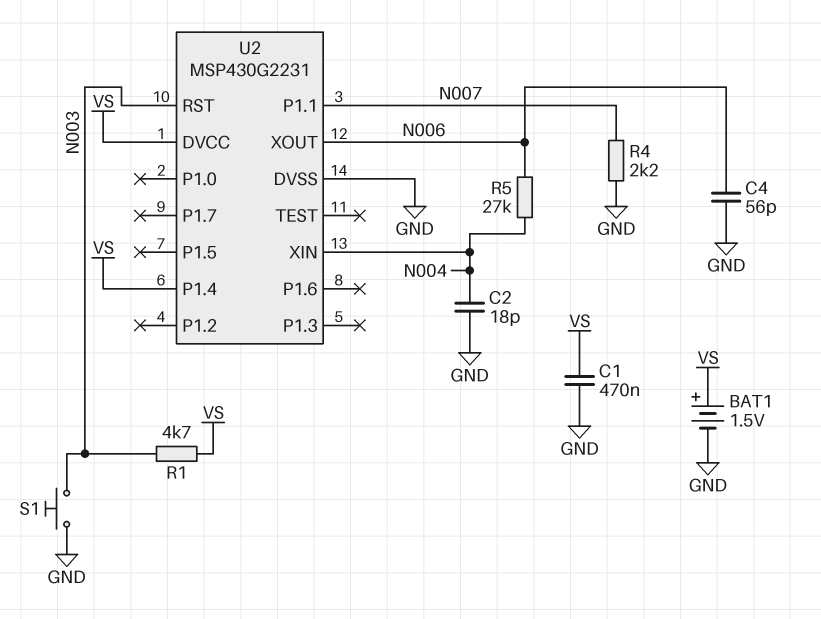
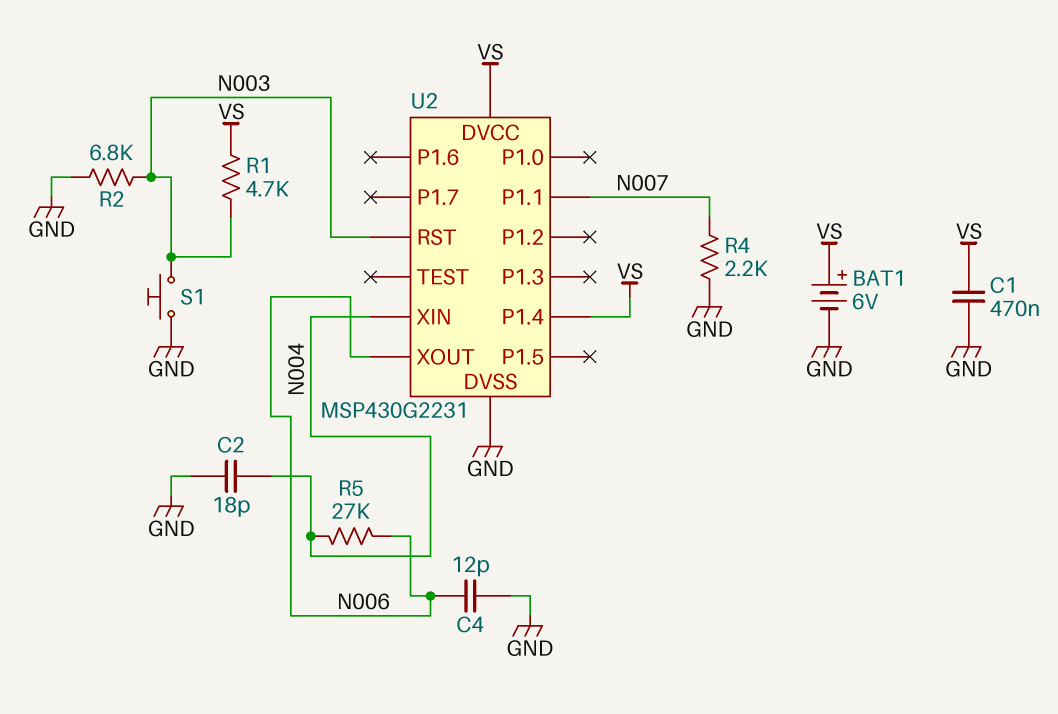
BAT1: 1.5V (plus VS, minus GND) -> 6V (plus VS, minus GND)
C4: 56pF (GND, N006) -> 12pF (GND, N006)
R2: none -> 6.8k (GND, N003)

